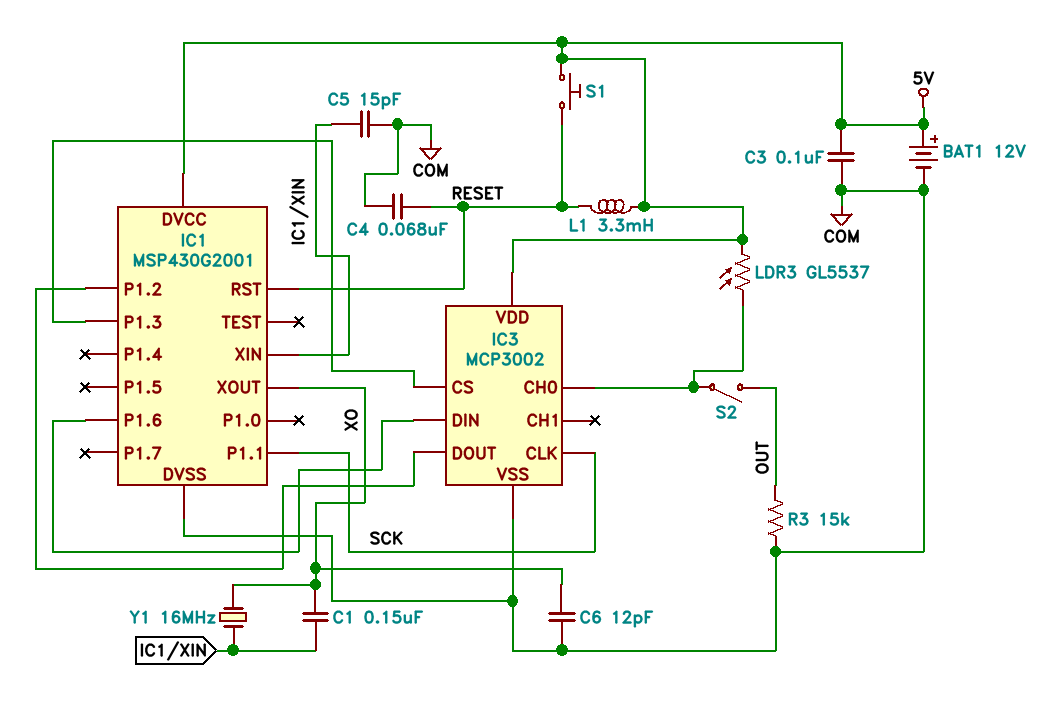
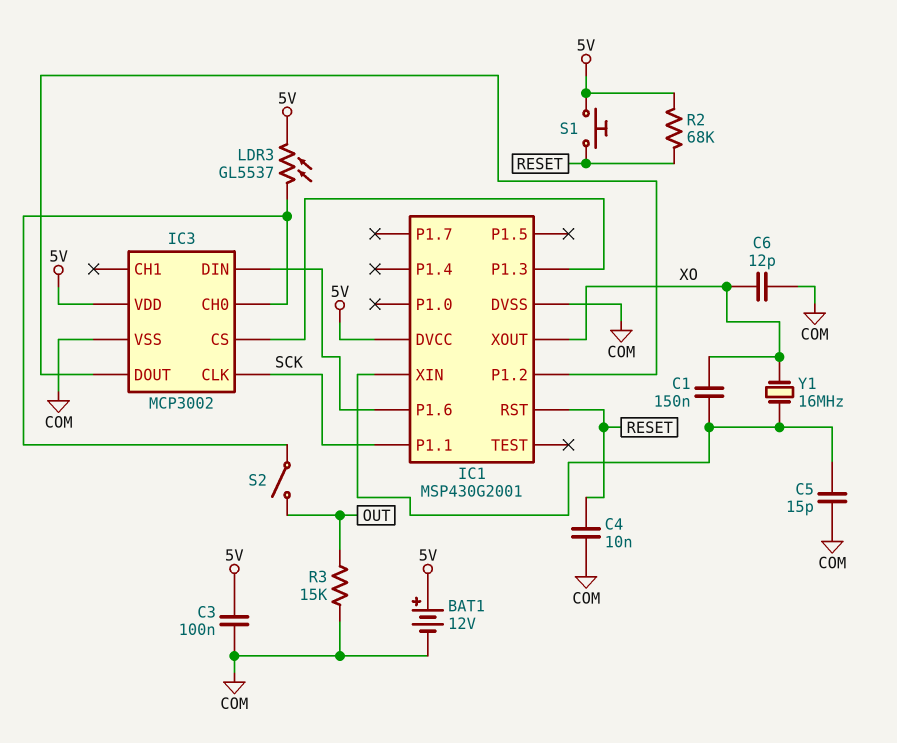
C4: 68nF (COM, RESET) -> 10nF (COM, RESET)
L1: 3.3mH (5V, RESET) -> none
R2: none -> 68k (5V, RESET)

